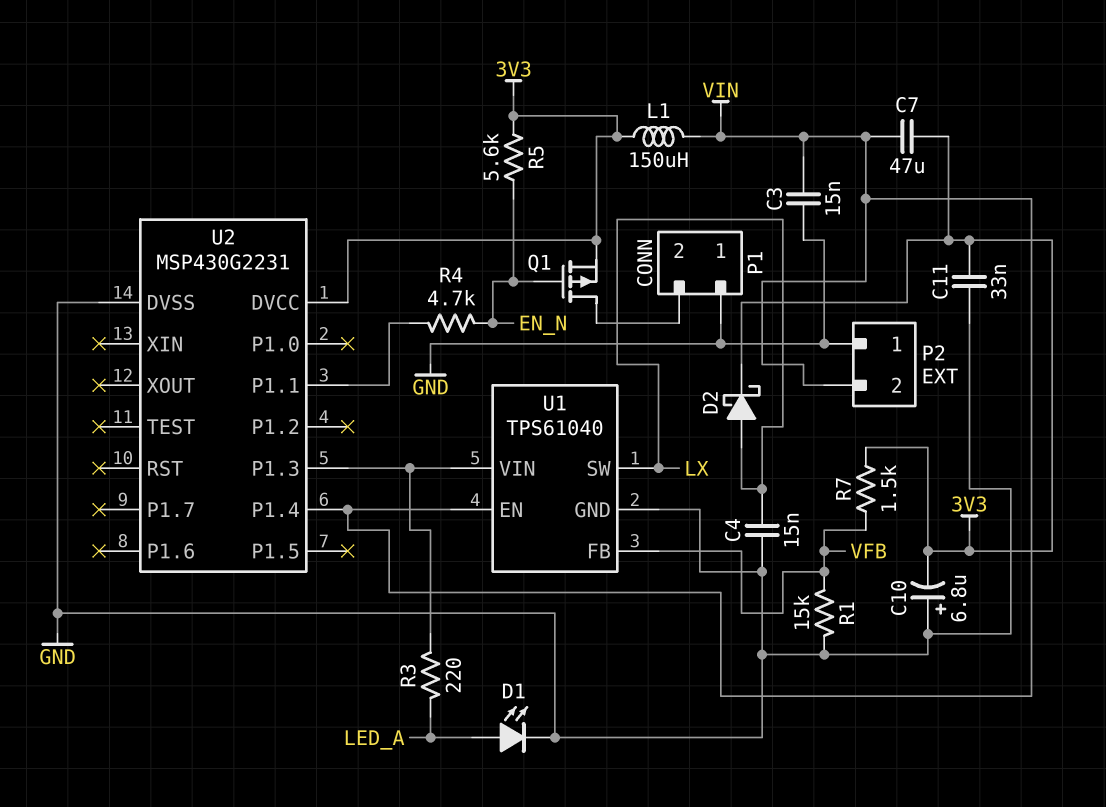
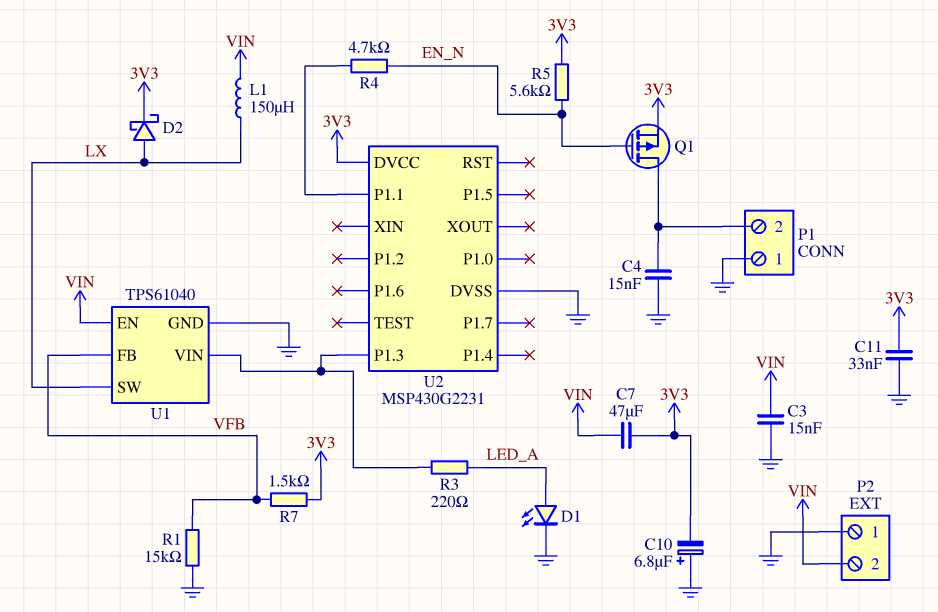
C4: 15nF (GND, LX) -> 15nF (GND, P1/2)
L1: 150uH (3V3, VIN) -> 150uH (LX, VIN)
U2 pin P1.4: VIN -> none

